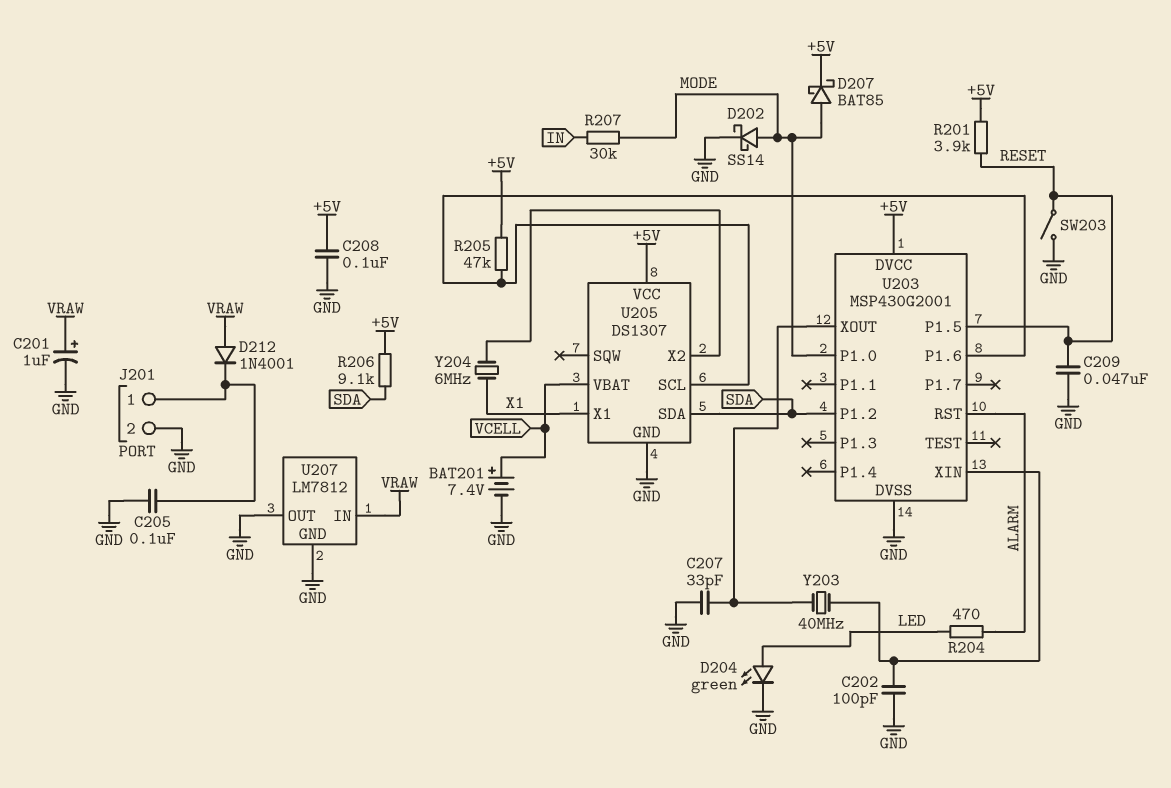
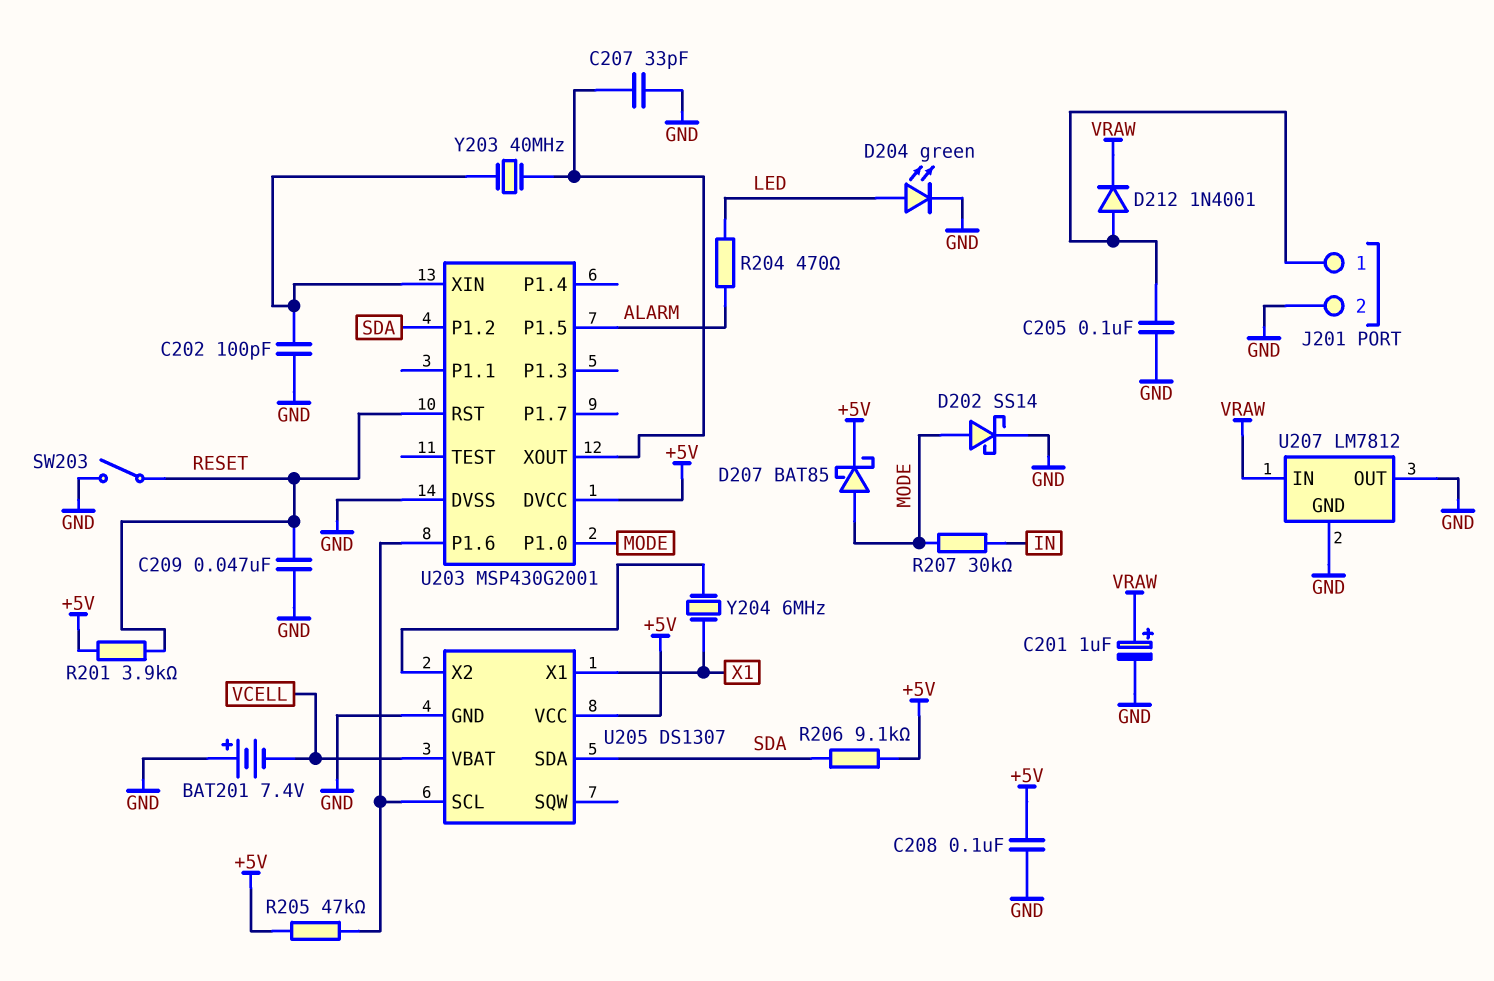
BAT201: 7.4V (plus VCELL, minus GND) -> 7.4V (plus GND, minus VCELL)
D212: diode 1N4001 (A VRAW, K J201/1) -> diode 1N4001 (A J201/1, K VRAW)
U203 pin P1.5: RESET -> ALARM
U203 pin RST: ALARM -> RESET

